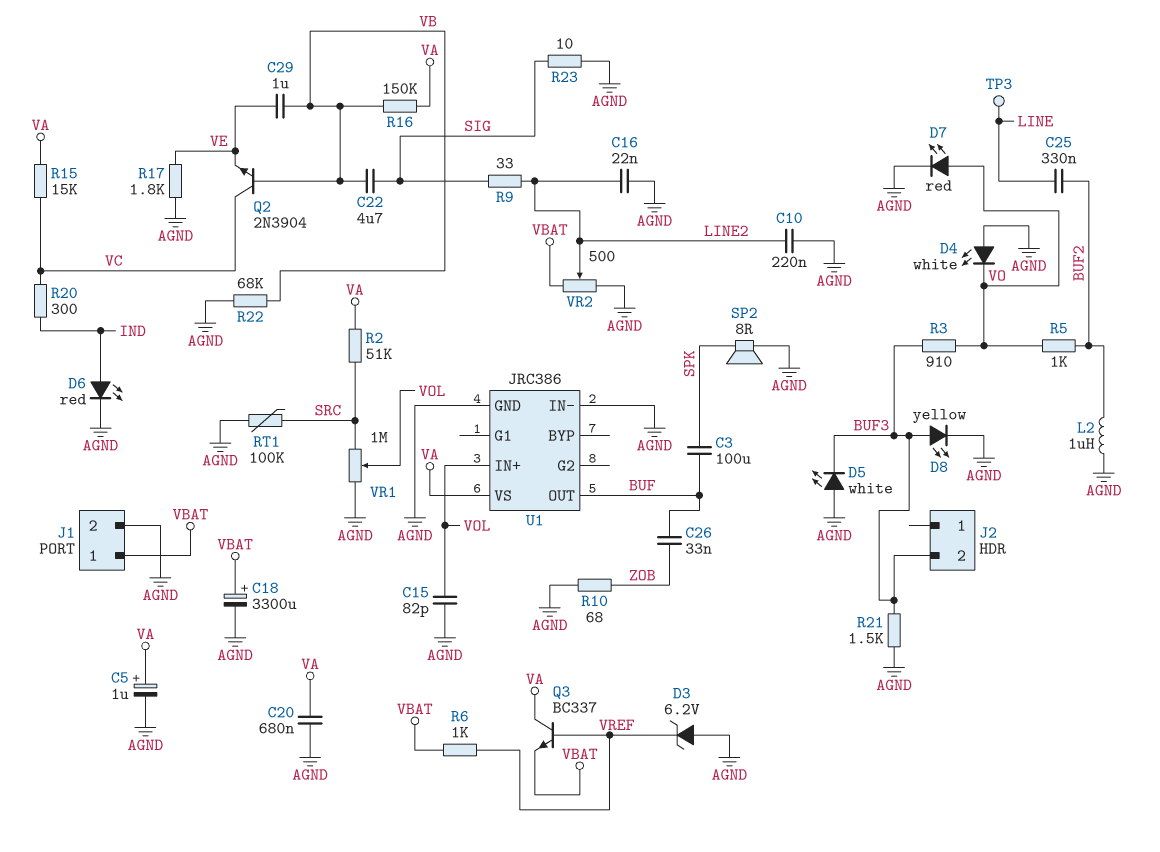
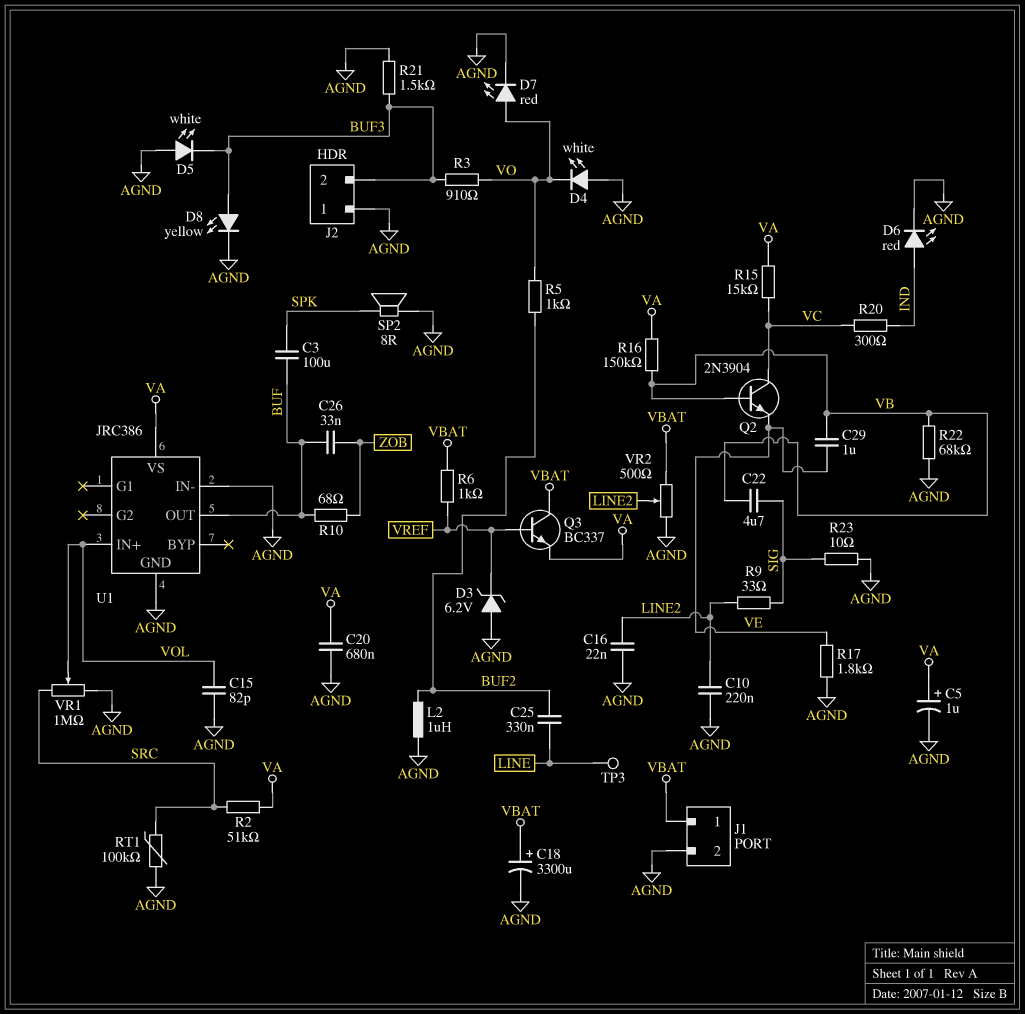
J2 pin 1: none -> AGND
Q3: NPN BC337 (B VREF, C VA, E VBAT) -> NPN BC337 (B VREF, C VBAT, E VA)
R10: 68 (AGND, ZOB) -> 68 (BUF, ZOB)

